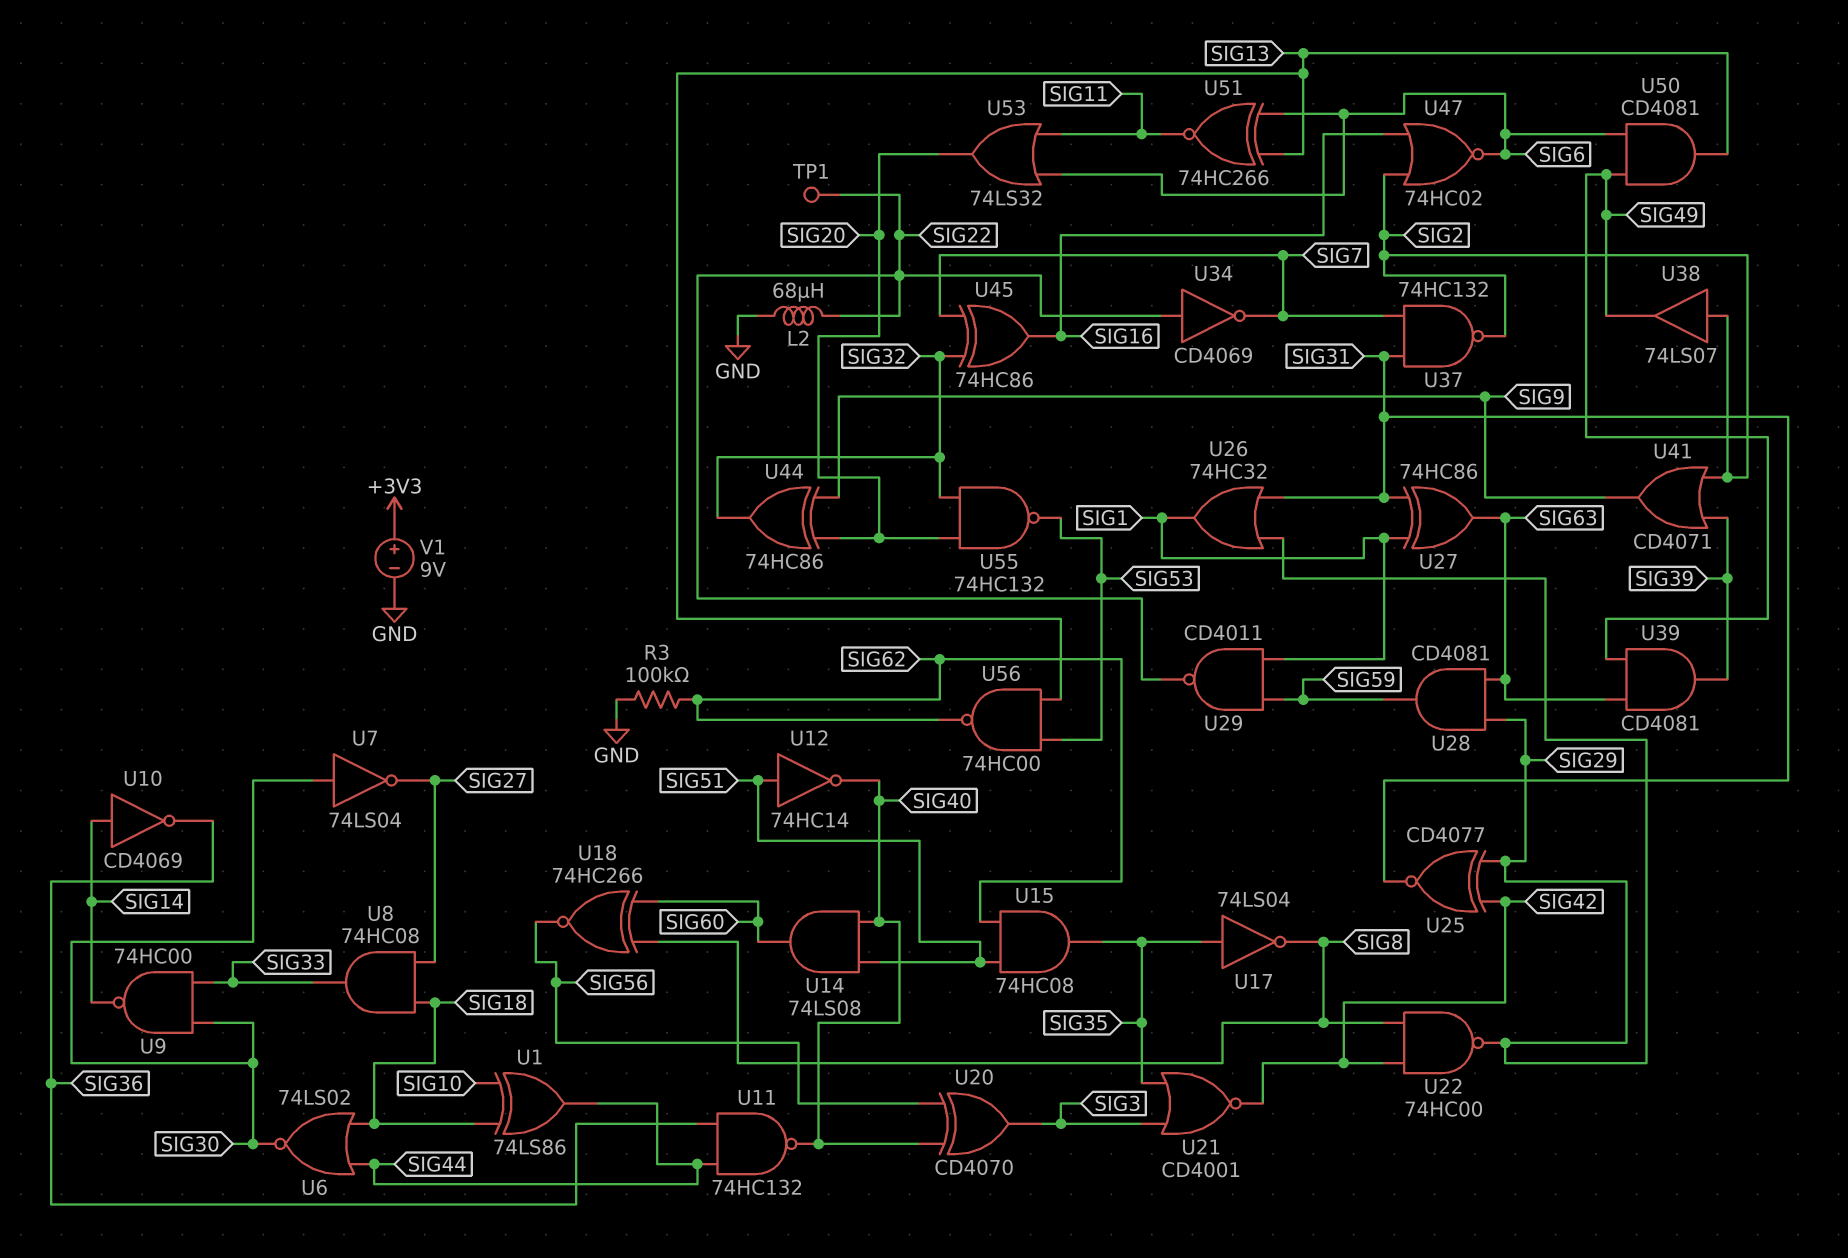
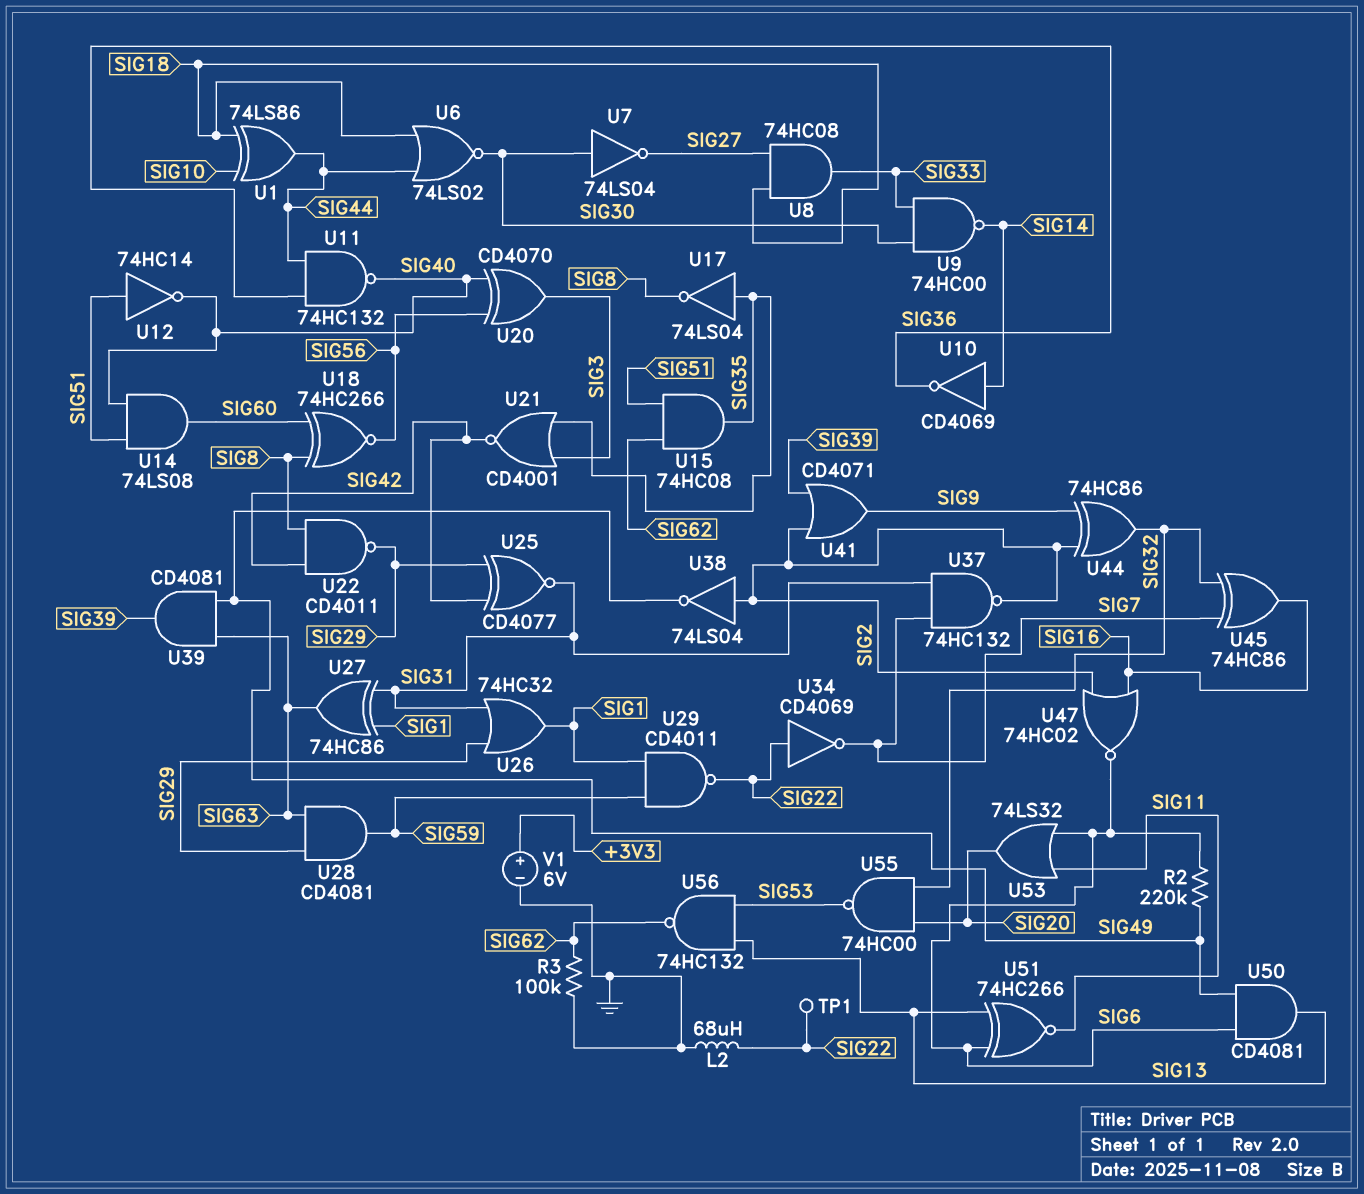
R2: none -> 220k (SIG6, SIG49)
U22: NAND 74HC00 (in SIG8, in SIG42, out SIG29) -> NAND CD4011 (in SIG8, in SIG42, out SIG29)
U38: buffer 74LS07 (in SIG2, out SIG49) -> NOT 74LS04 (in SIG2, out SIG49)
U44: XOR 74HC86 (in SIG9, in SIG20, out SIG32) -> XOR 74HC86 (in SIG2, in SIG9, out SIG32)
U55: NAND 74HC132 (in SIG20, in SIG32, out SIG53) -> NAND 74HC00 (in SIG20, in SIG32, out SIG53)
U56: NAND 74HC00 (in SIG13, in SIG53, out SIG62) -> NAND 74HC132 (in SIG13, in SIG53, out SIG62)
V1: 9V (plus +3V3, minus GND) -> 6V (plus +3V3, minus GND)

